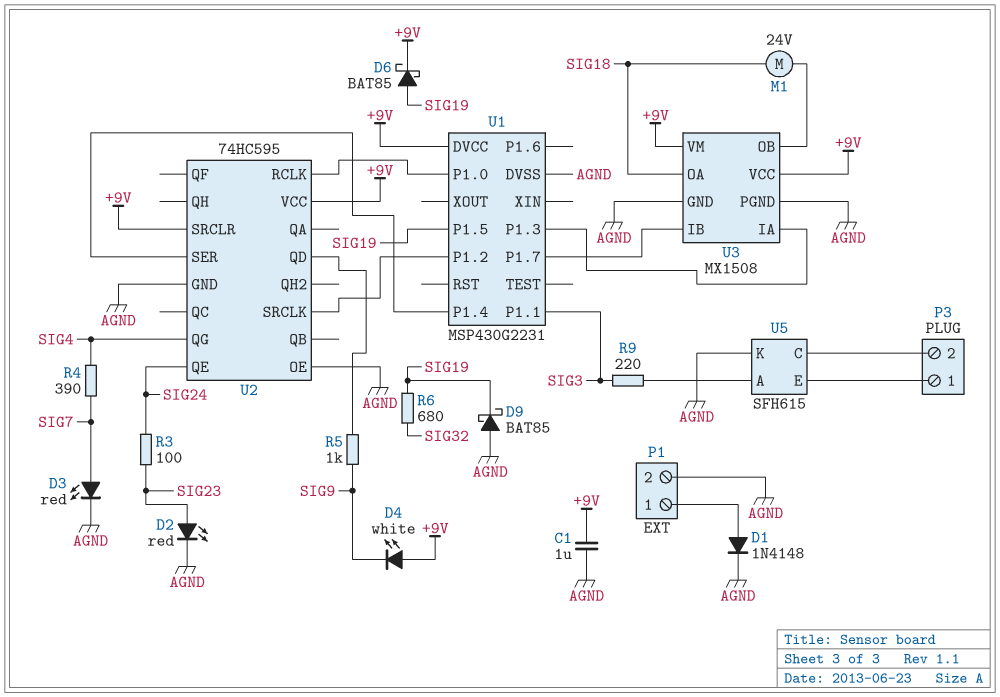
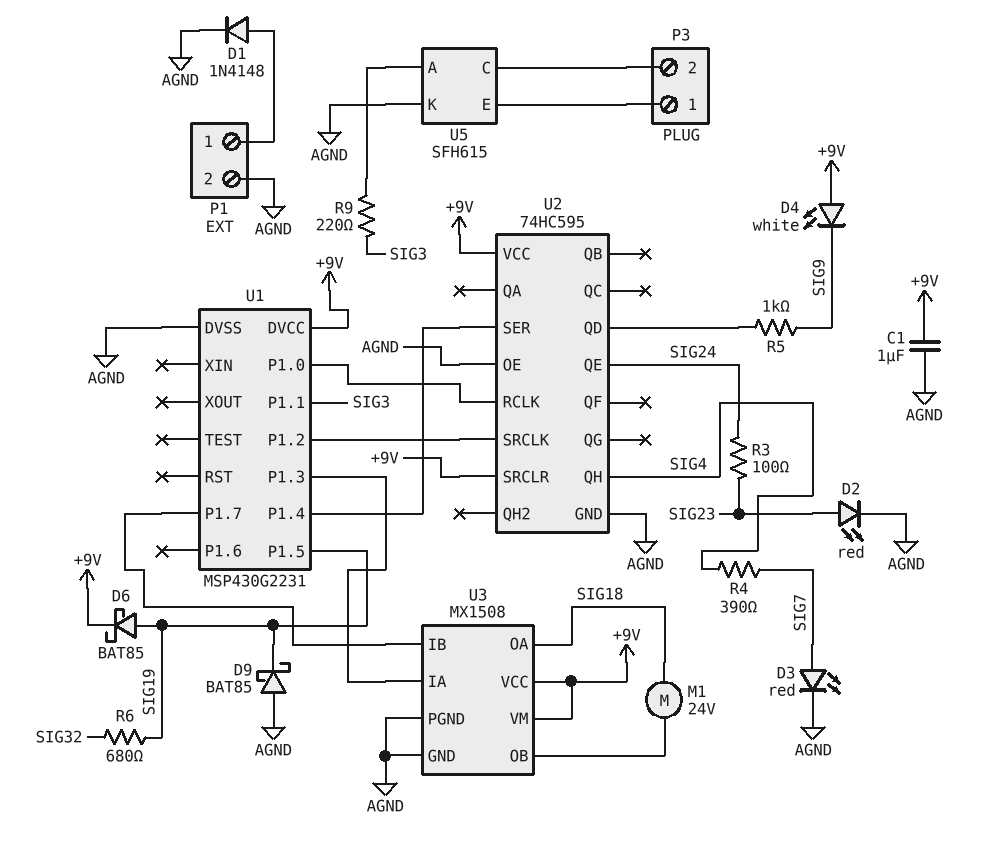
U2 pin QG: SIG4 -> none
U2 pin QH: none -> SIG4

